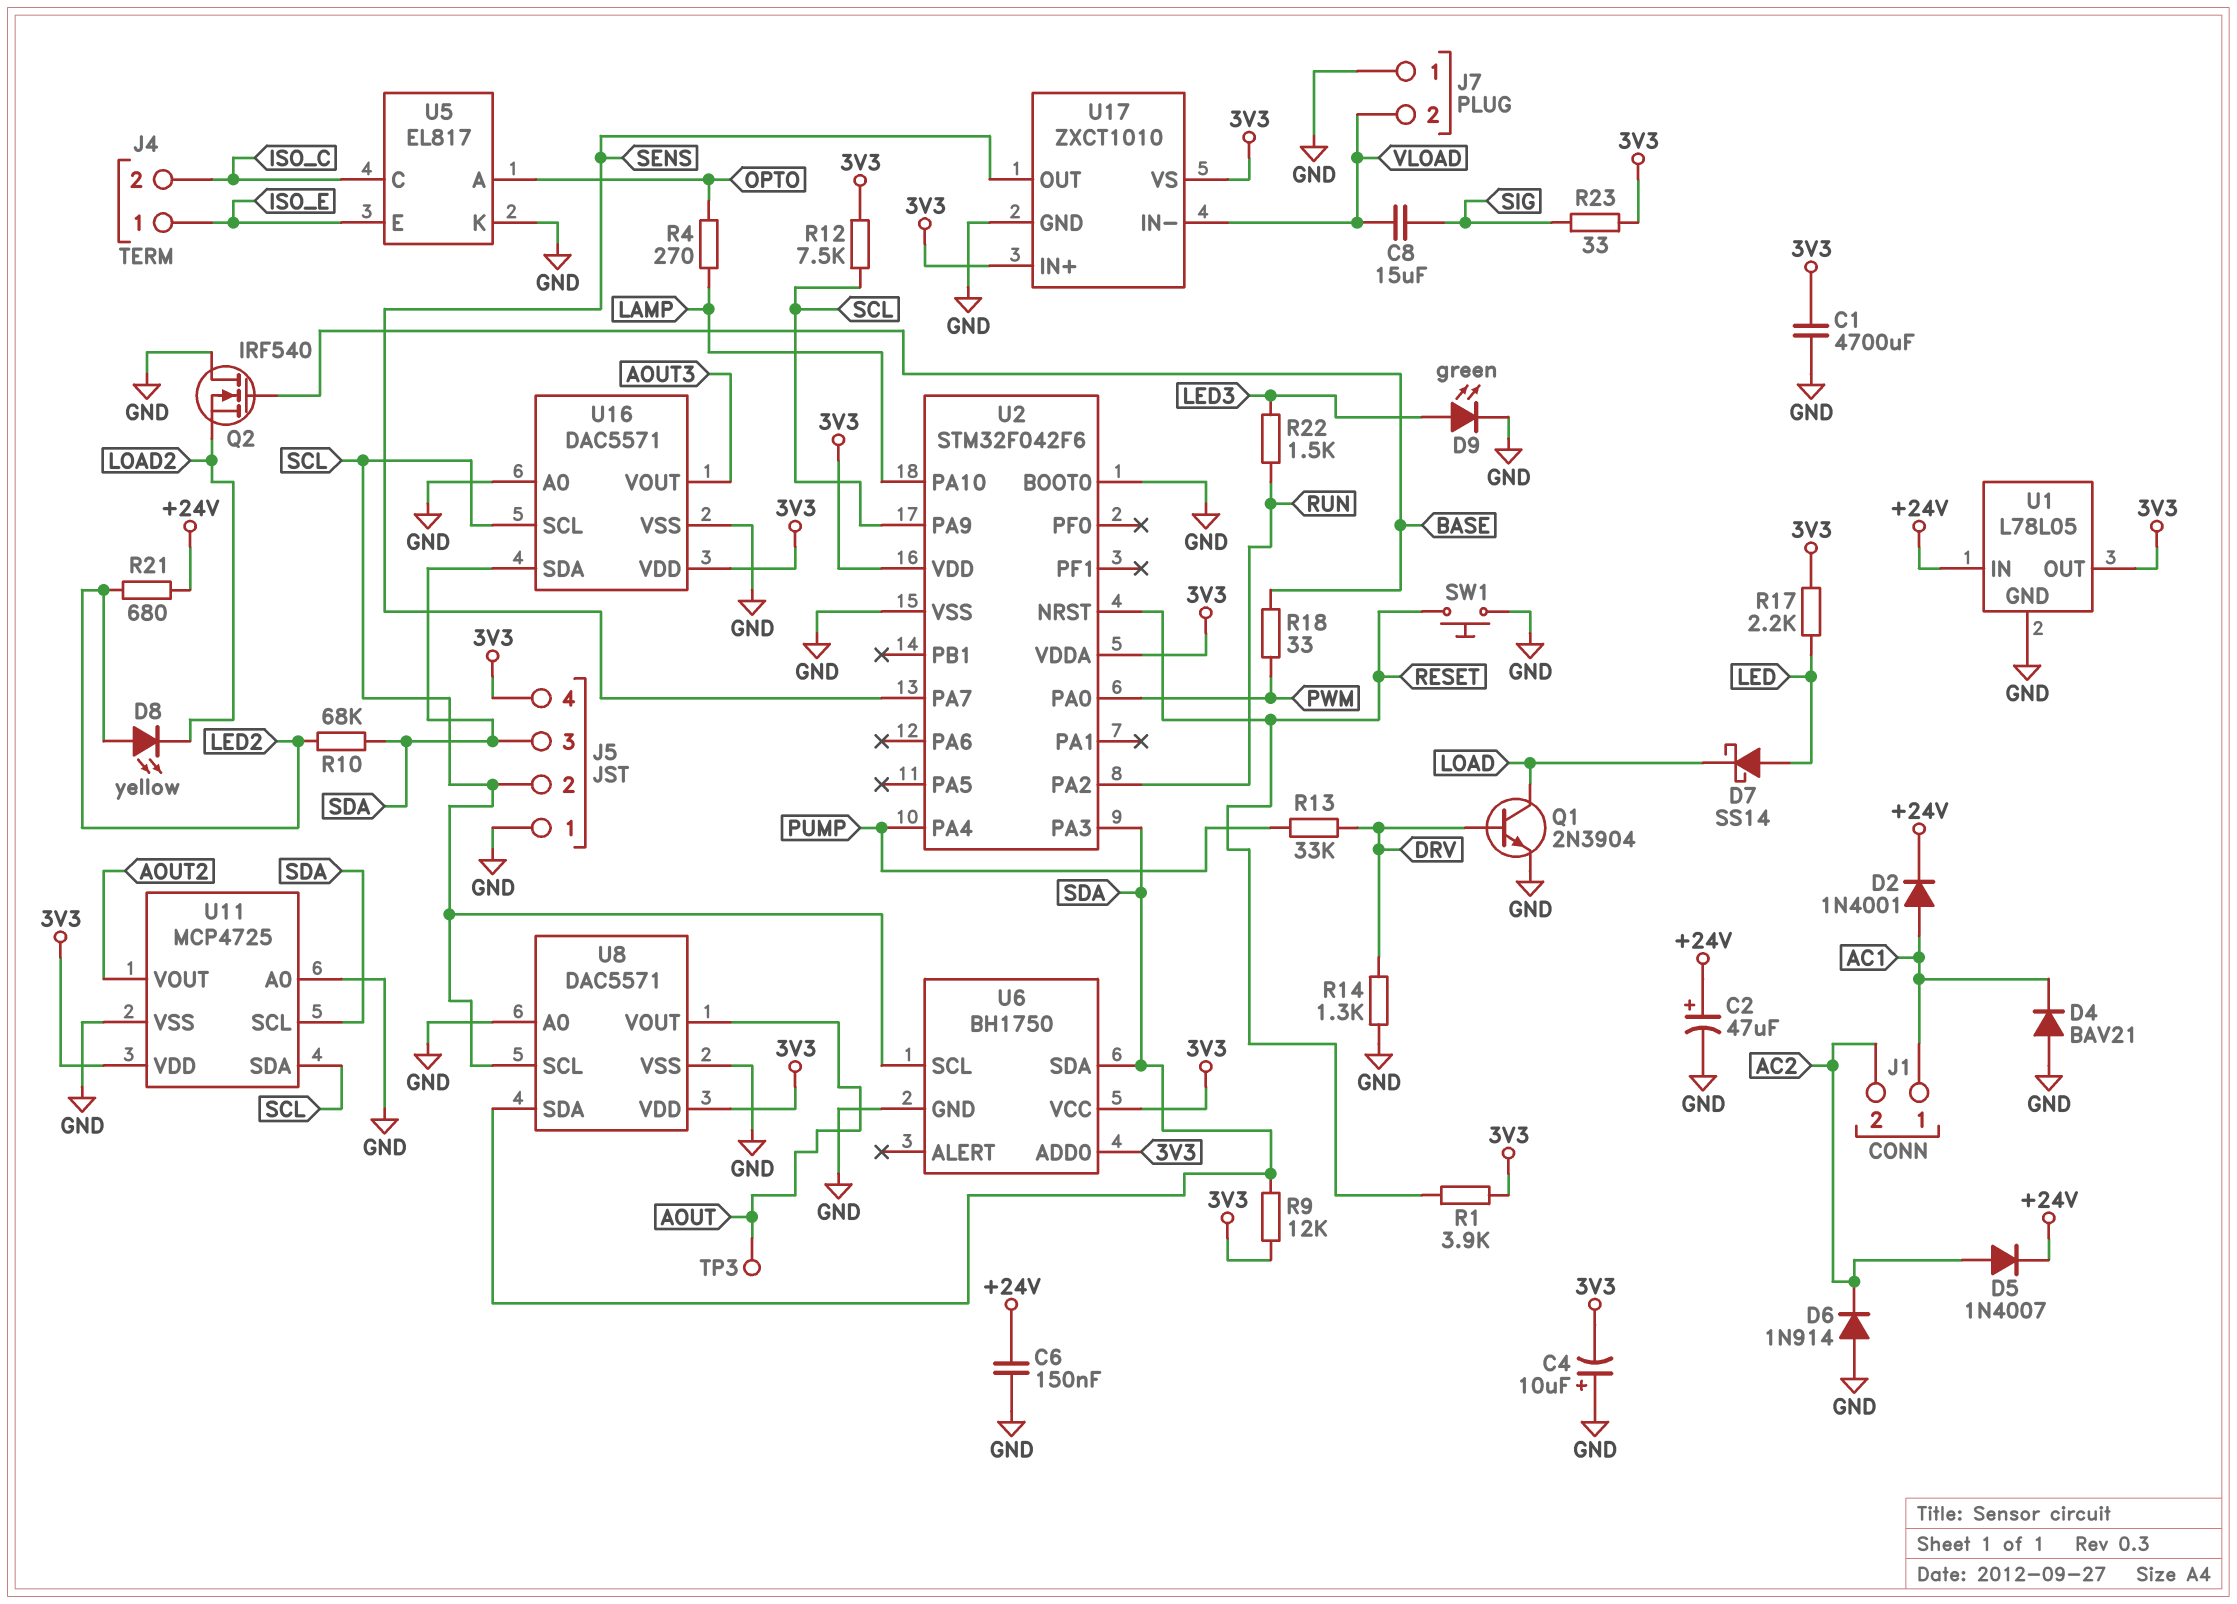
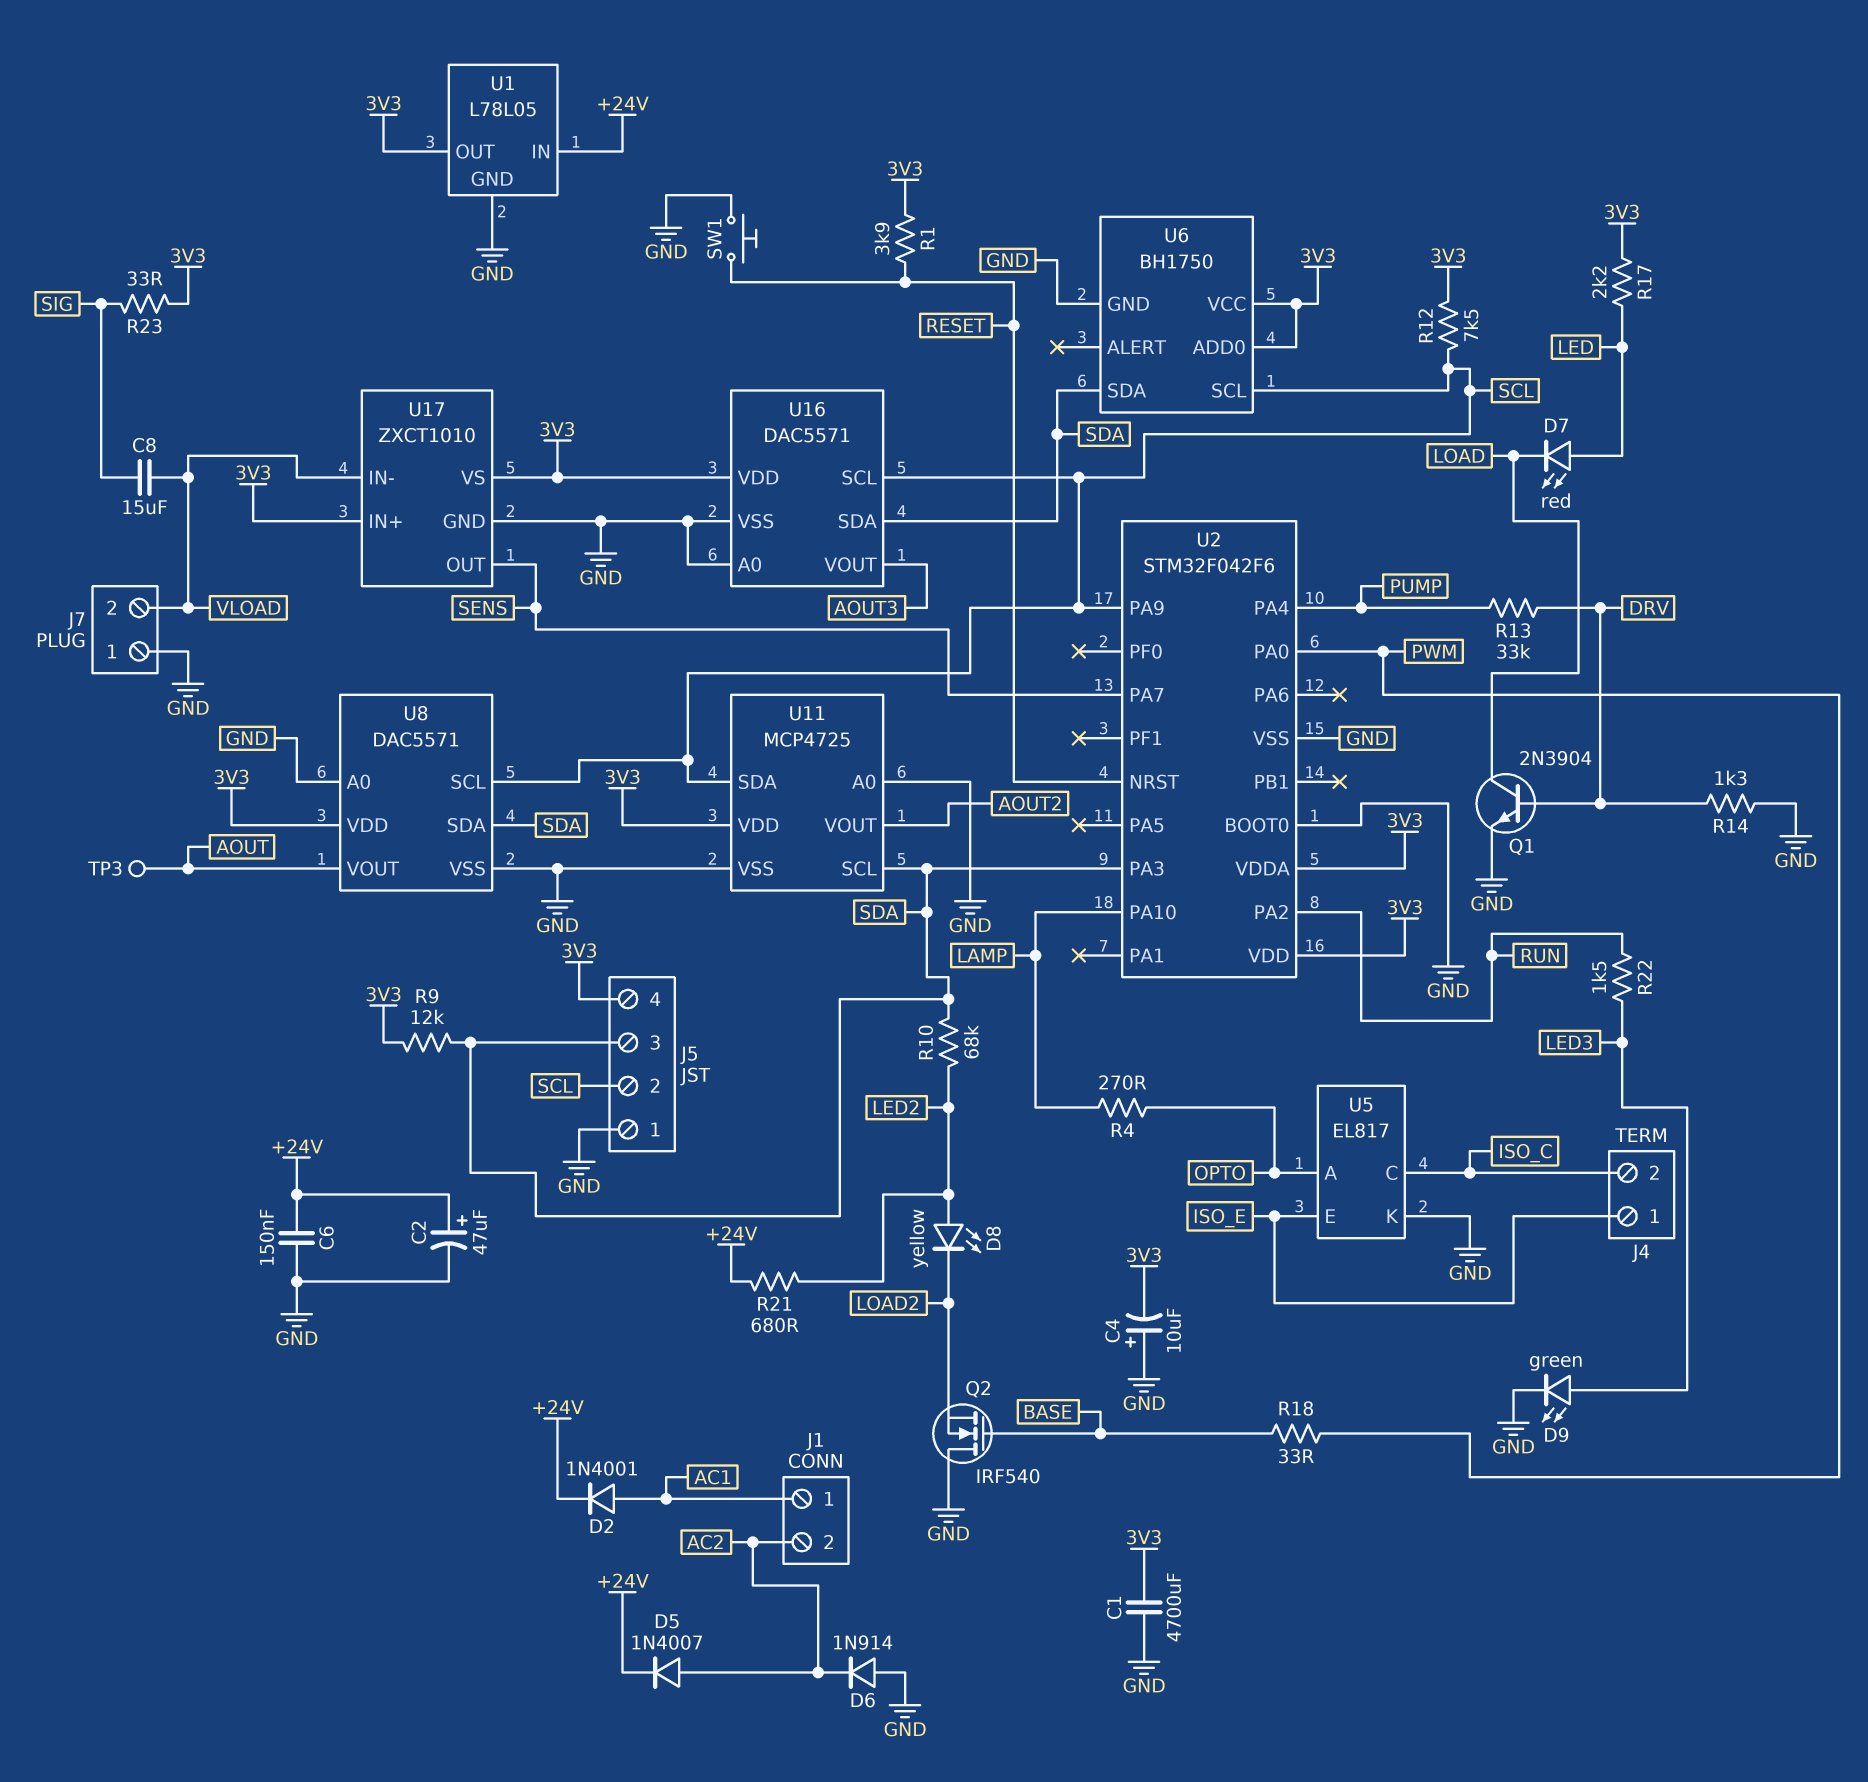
D4: diode BAV21 (A GND, K AC1) -> none
D7: schottky SS14 (A LED, K LOAD) -> LED red (A LED, K LOAD)

